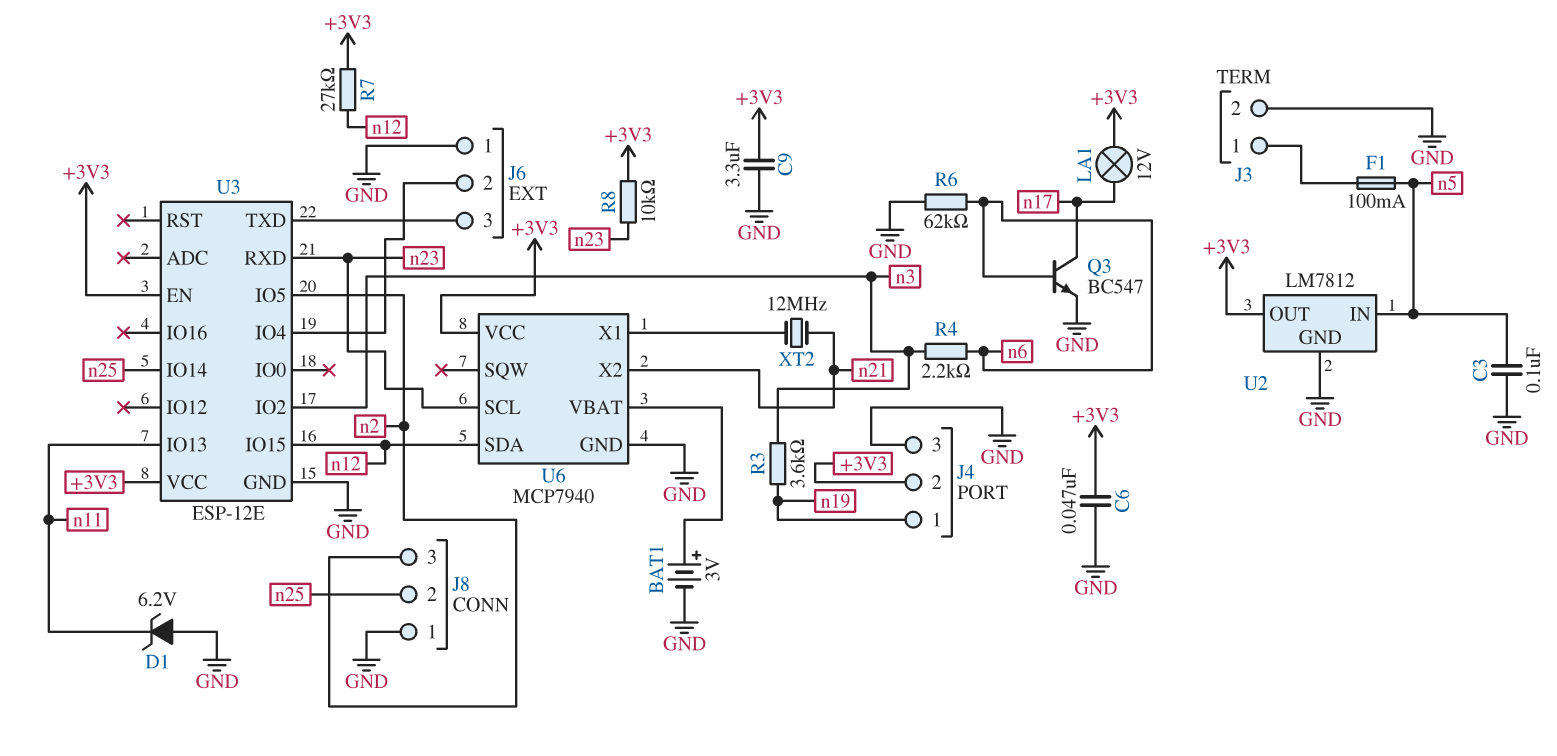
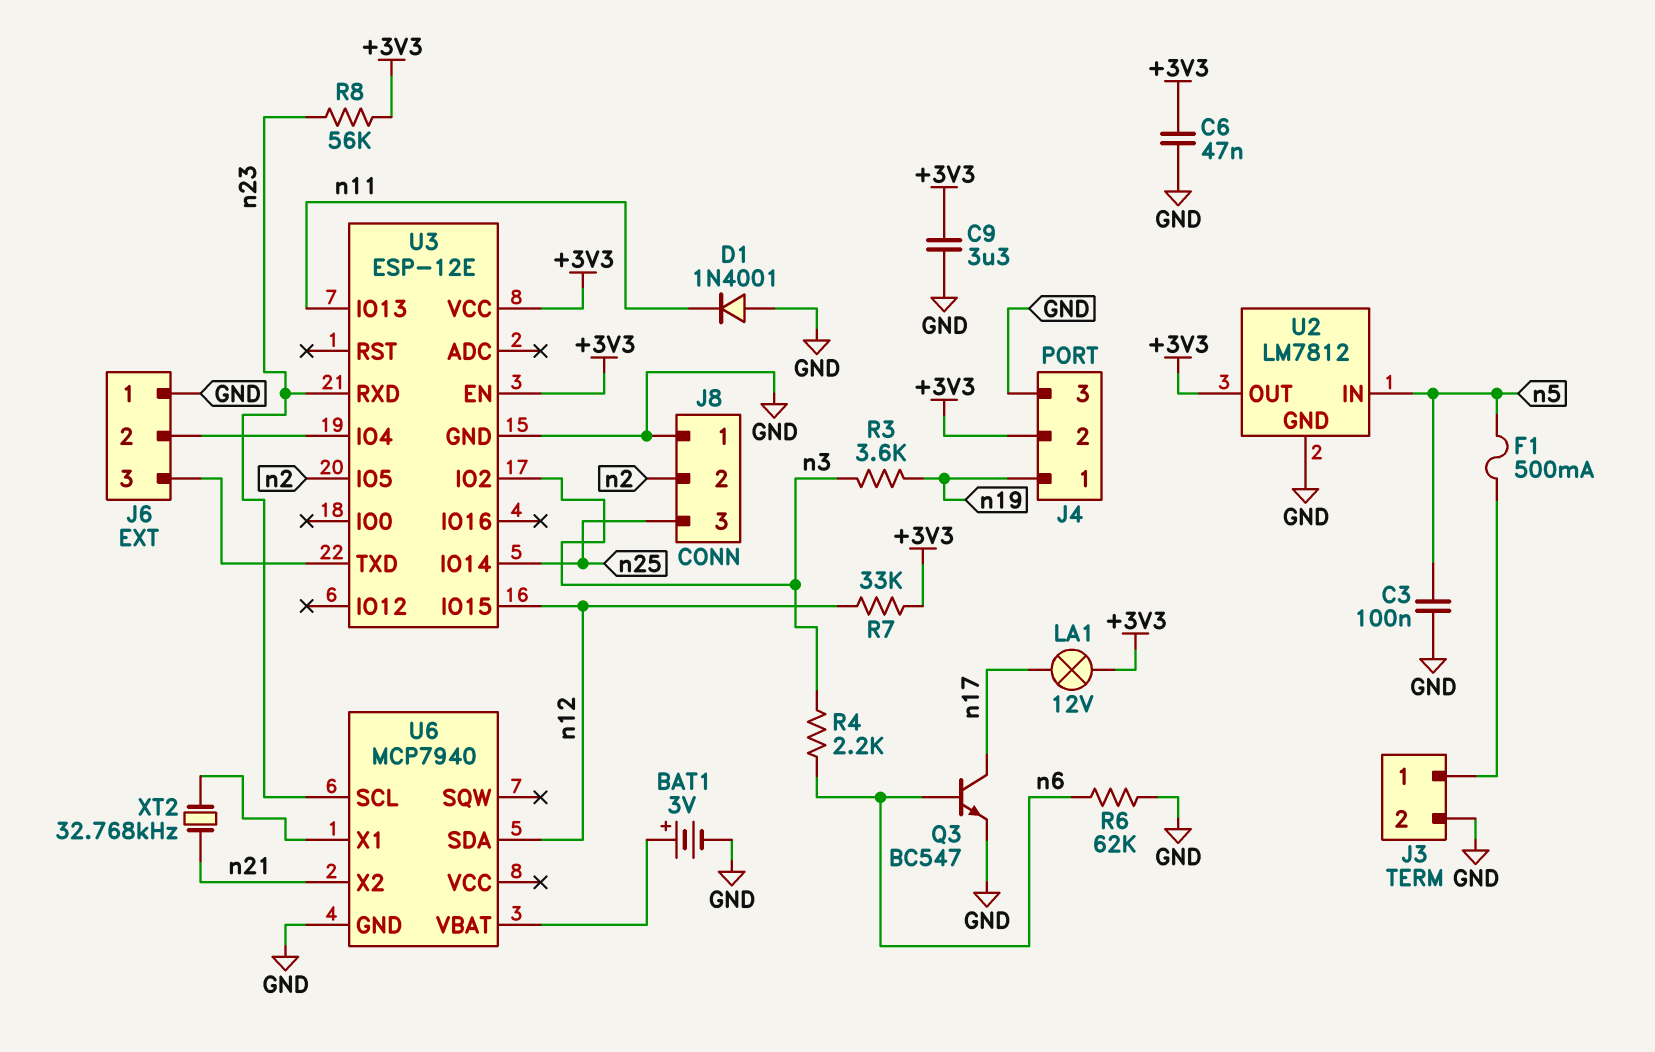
D1: zener 6.2V (A GND, K n11) -> diode 1N4001 (A GND, K n11)
F1: 100mA (J3/1, n5) -> 500mA (J3/1, n5)
J8 pin 2: n25 -> n2
J8 pin 3: n2 -> n25
R7: 27k (+3V3, n12) -> 33k (+3V3, n12)
R8: 10k (+3V3, n23) -> 56k (+3V3, n23)
U6 pin VCC: +3V3 -> none
XT2: 12MHz (U6/X1, n21) -> 32.768kHz (U6/X1, n21)

